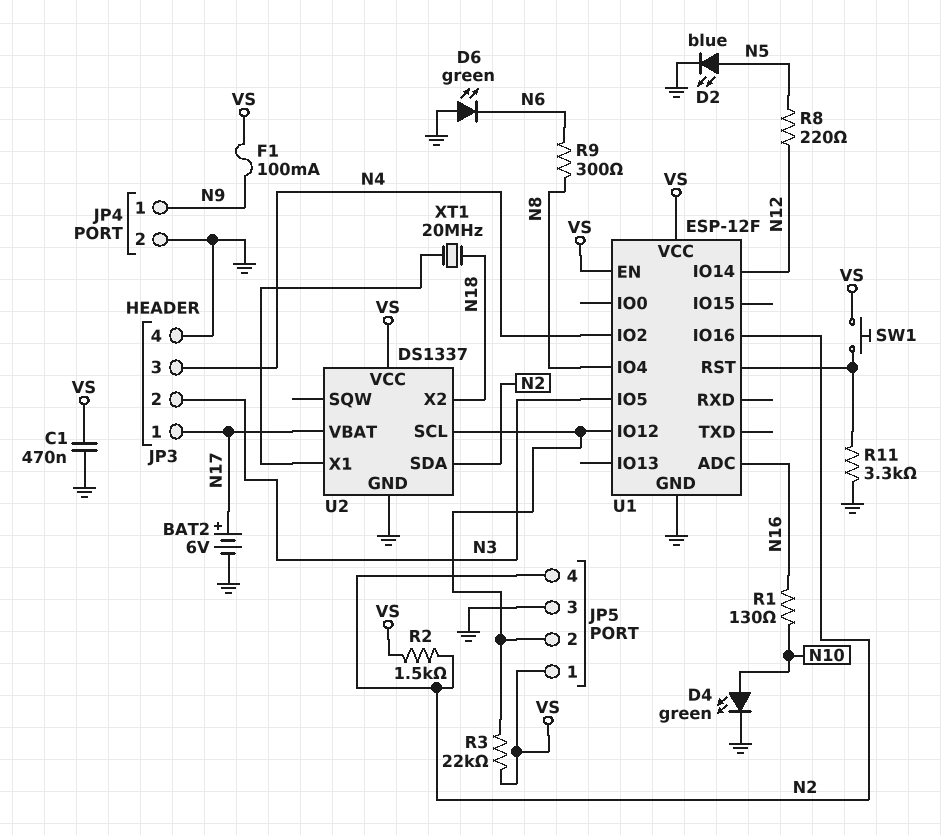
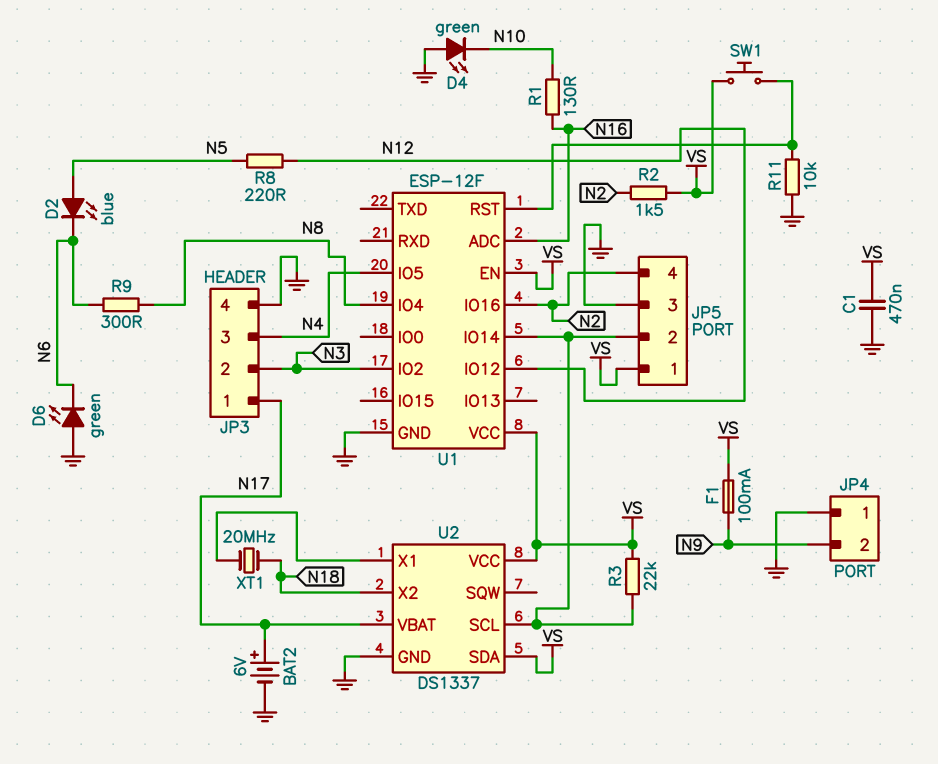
D2: LED blue (A N5, K GND) -> LED blue (A N5, K N6)
D4: LED green (A N10, K GND) -> LED green (A GND, K N10)
JP4 pin 1: N9 -> GND
JP4 pin 2: GND -> N9
R11: 3.3k (GND, U1/RST) -> 10k (GND, U1/RST)
U1 pin IO2: N4 -> N3
U1 pin IO5: N3 -> N4
U1 pin IO12: JP5/2 -> N12
U1 pin IO14: N12 -> JP5/2
U2 pin SDA: N2 -> VS

